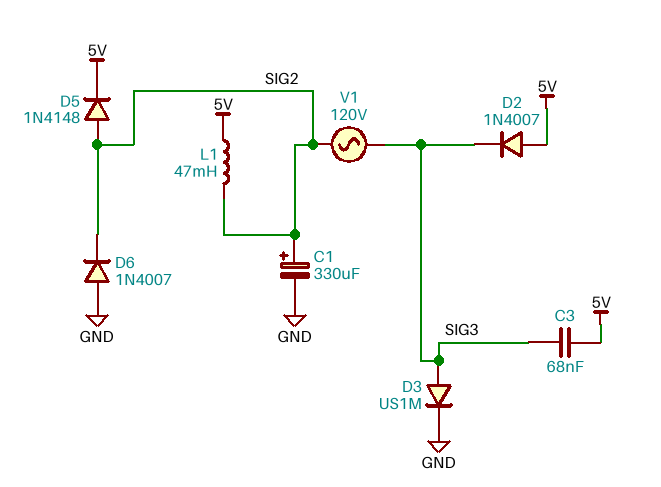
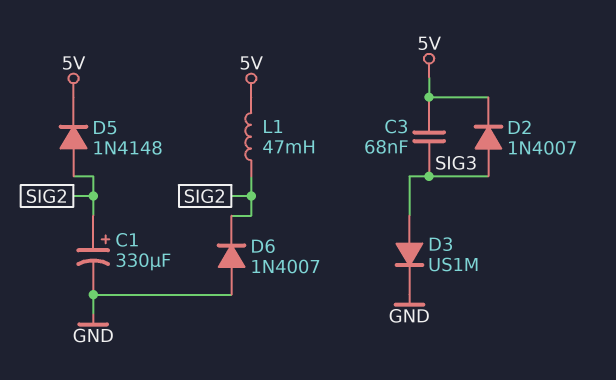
D2: diode 1N4007 (A 5V, K SIG3) -> diode 1N4007 (A SIG3, K 5V)
V1: AC 120V (SIG2, SIG3) -> none

